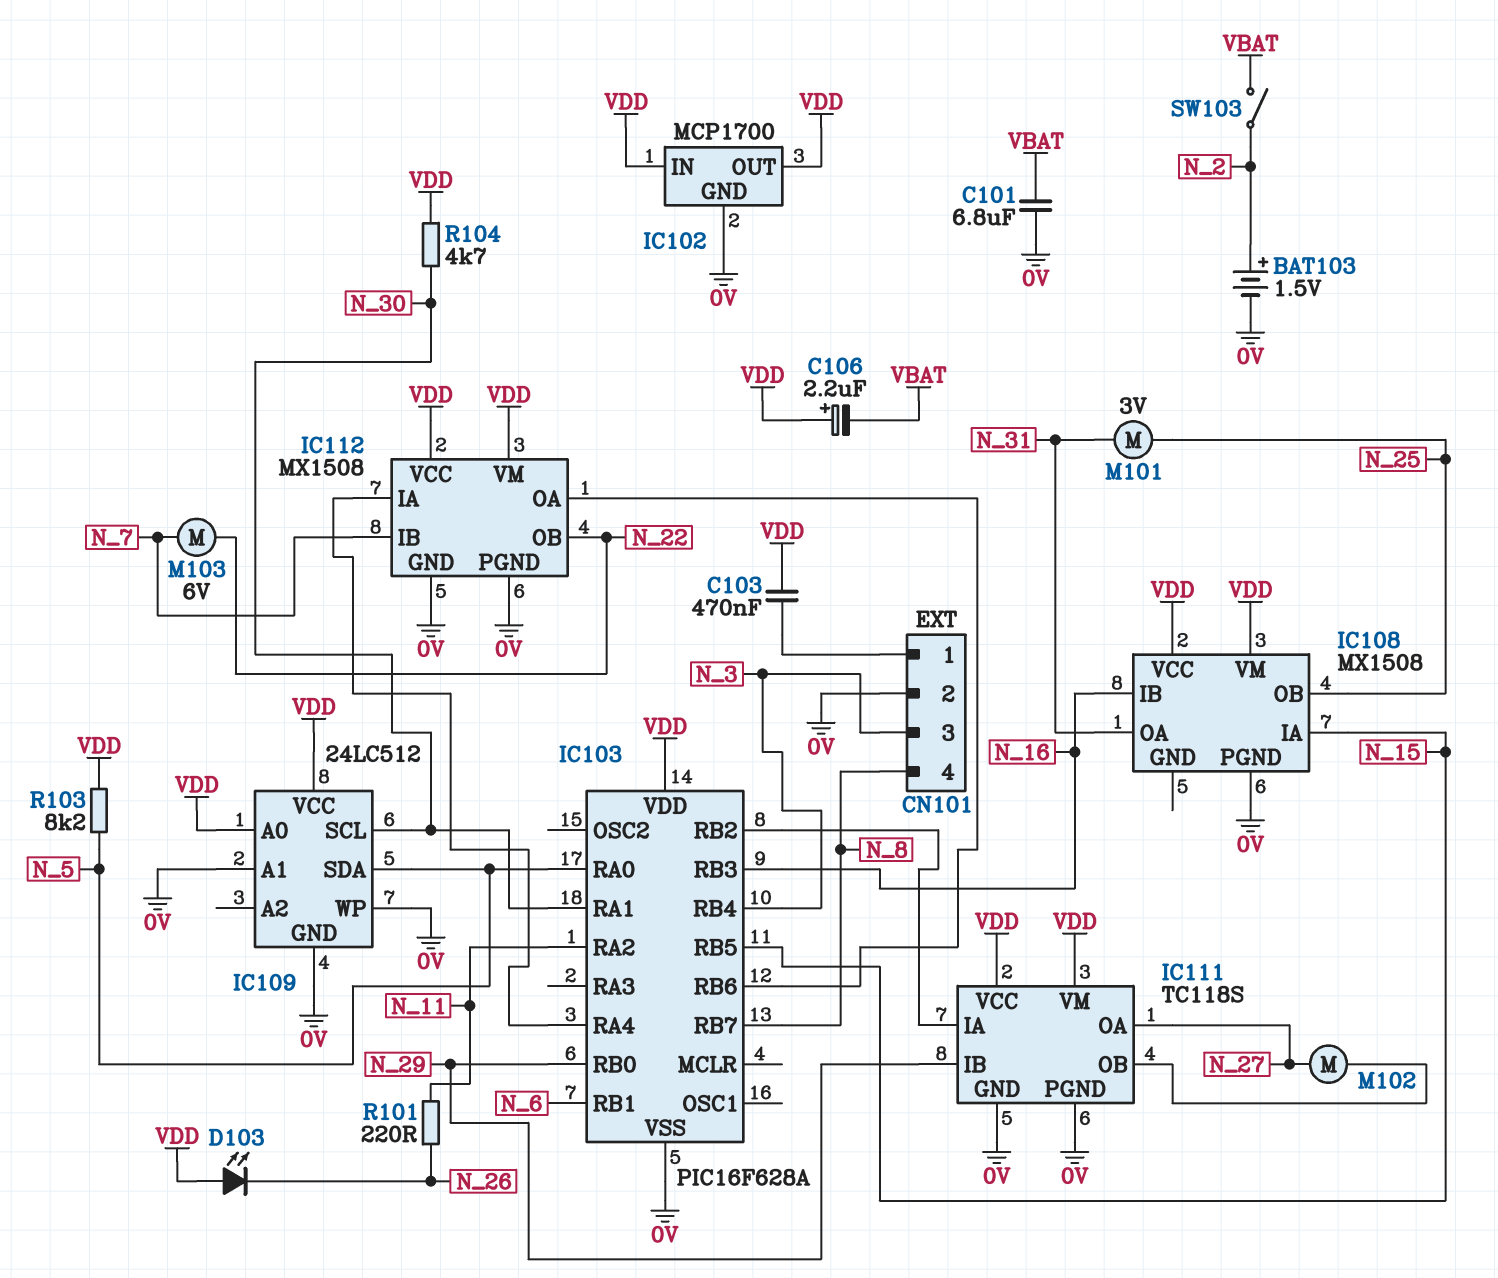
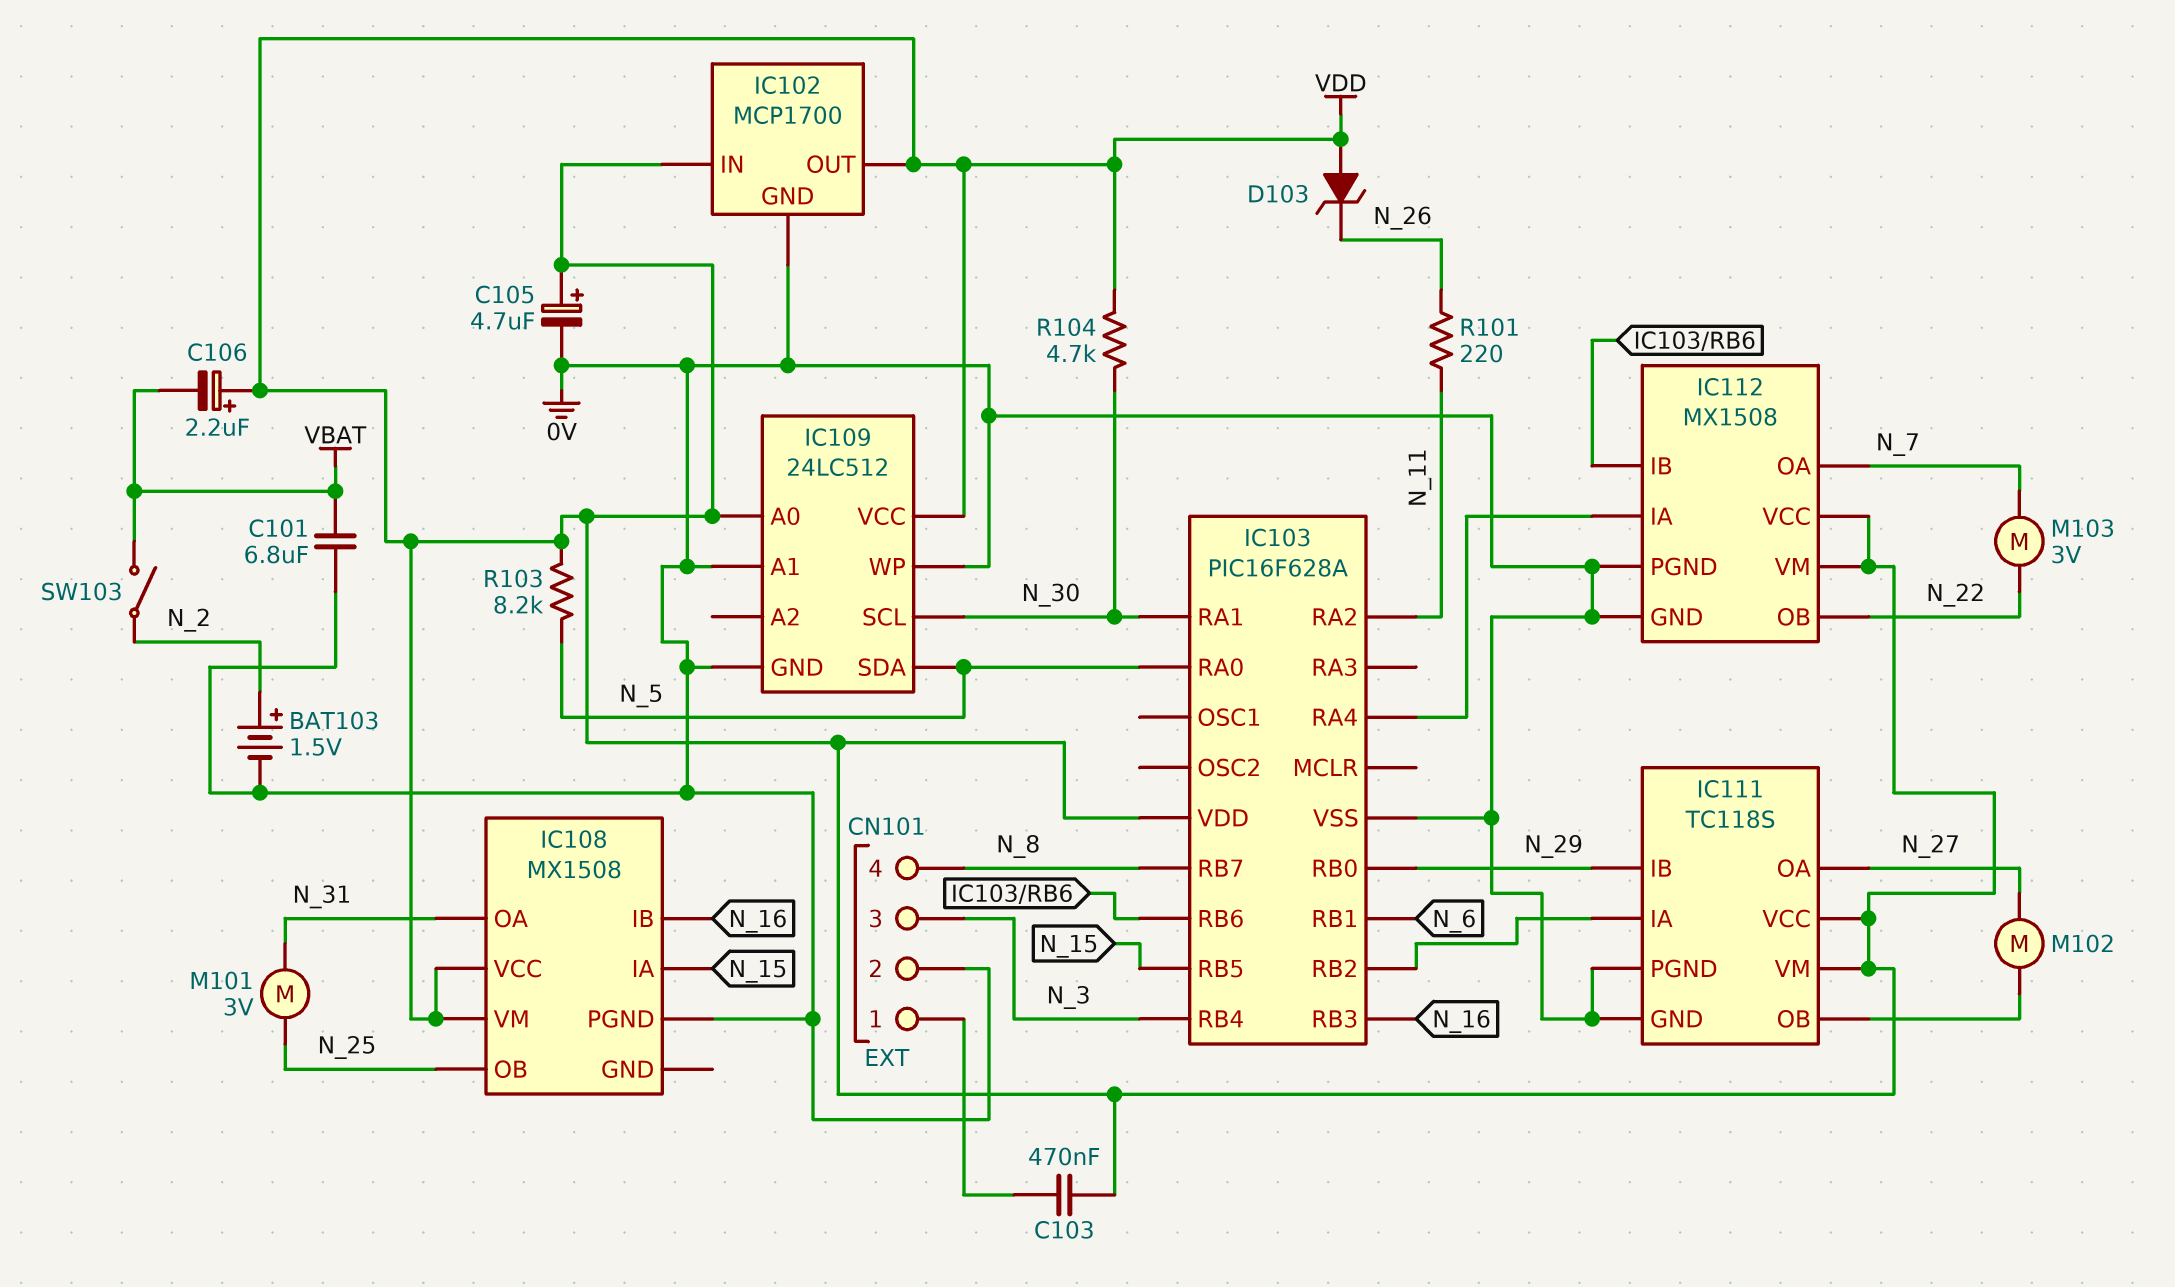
C105: none -> 4.7uF (plus VDD, minus 0V)
D103: LED (A VDD, K N_26) -> zener (A VDD, K N_26)
IC112 pin IB: N_7 -> IC103/RB6
IC112 pin OA: IC103/RB6 -> N_7
M103: motor 6V (N_7, N_22) -> motor 3V (N_7, N_22)

